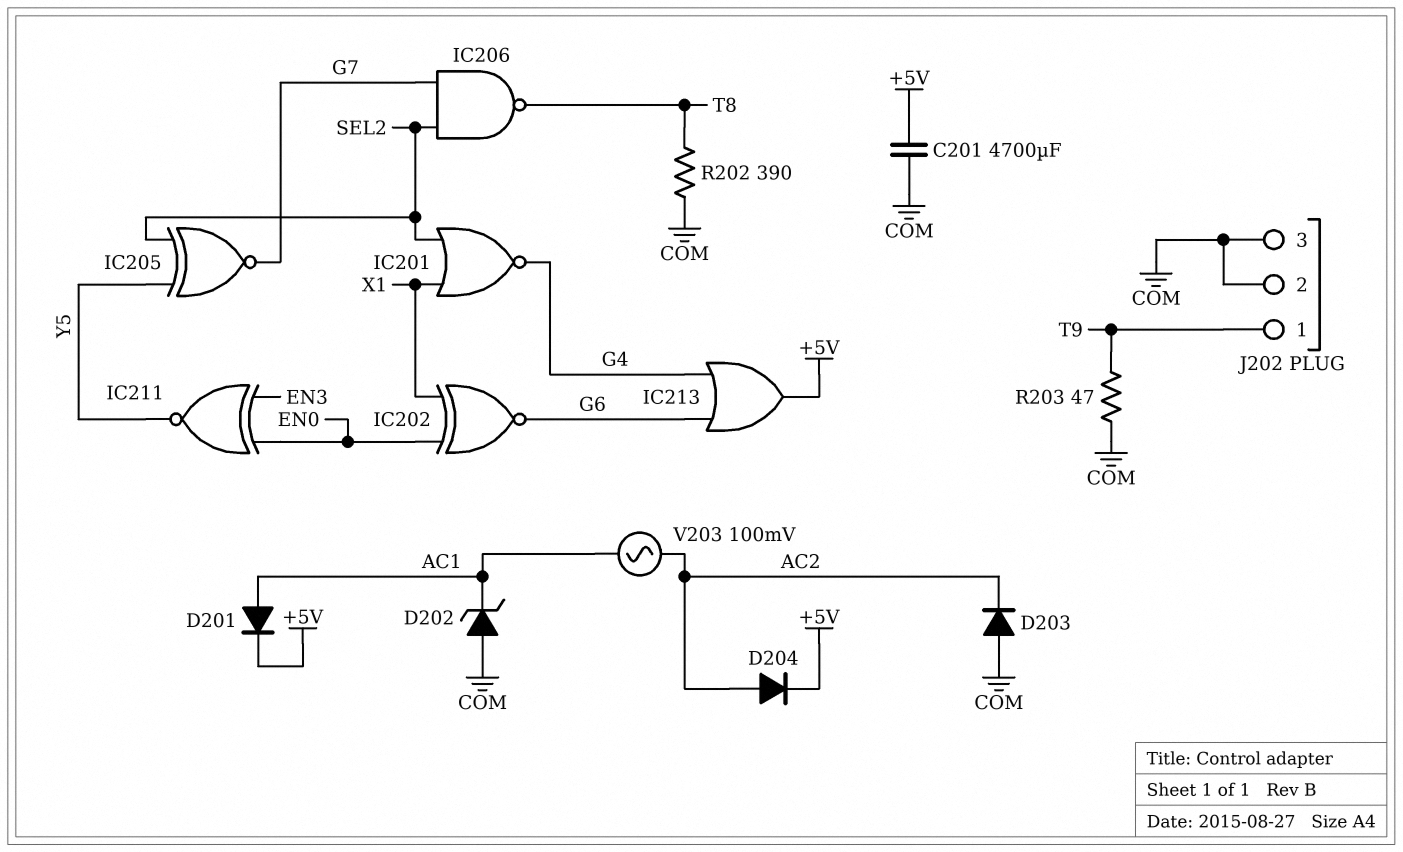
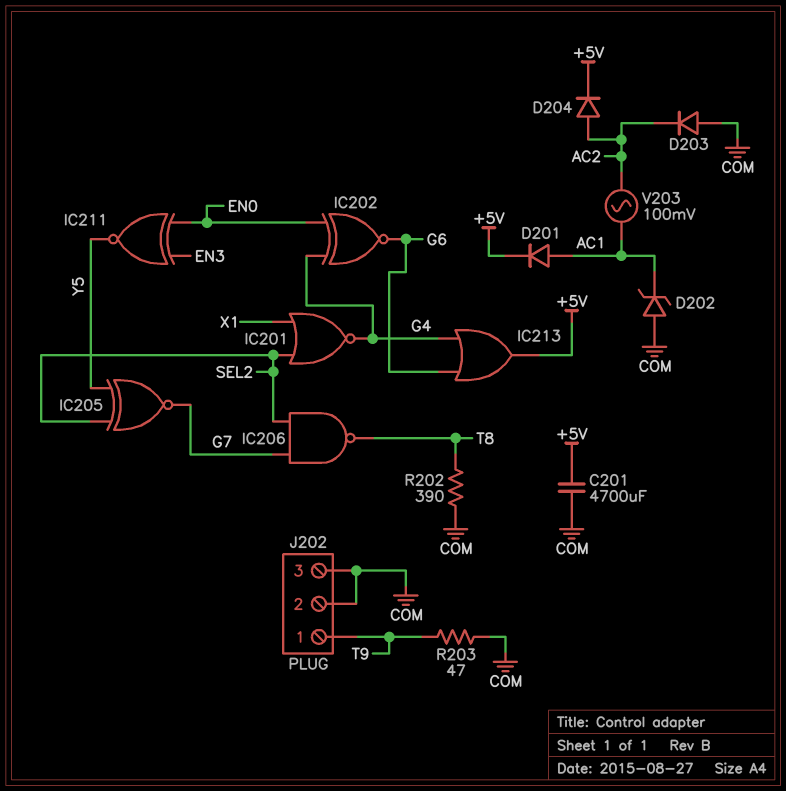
IC202: XNOR (in EN0, in X1, out G6) -> XNOR (in EN0, in G4, out G6)

